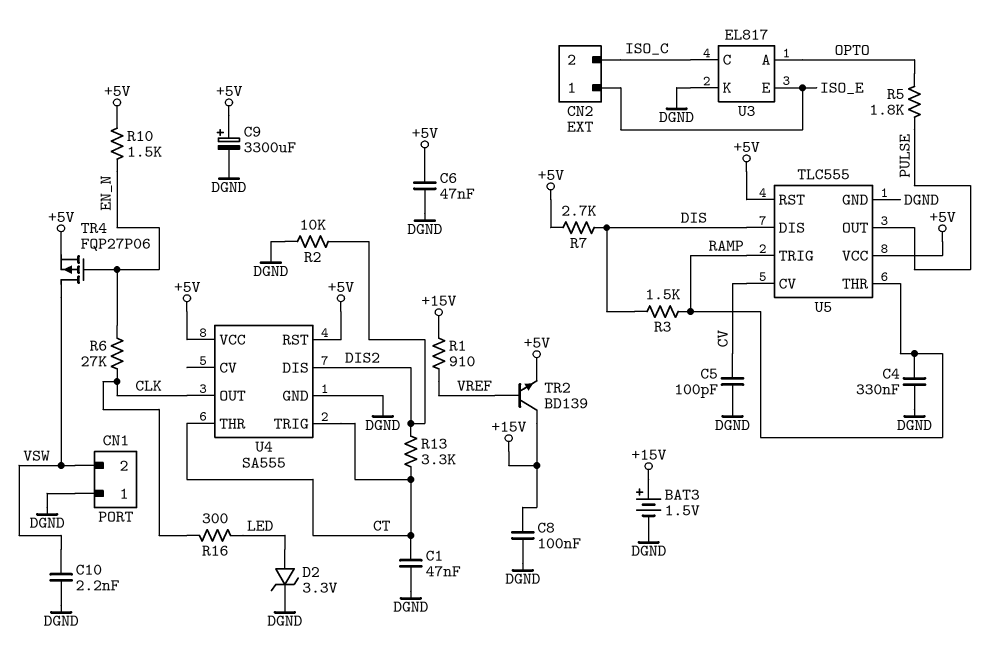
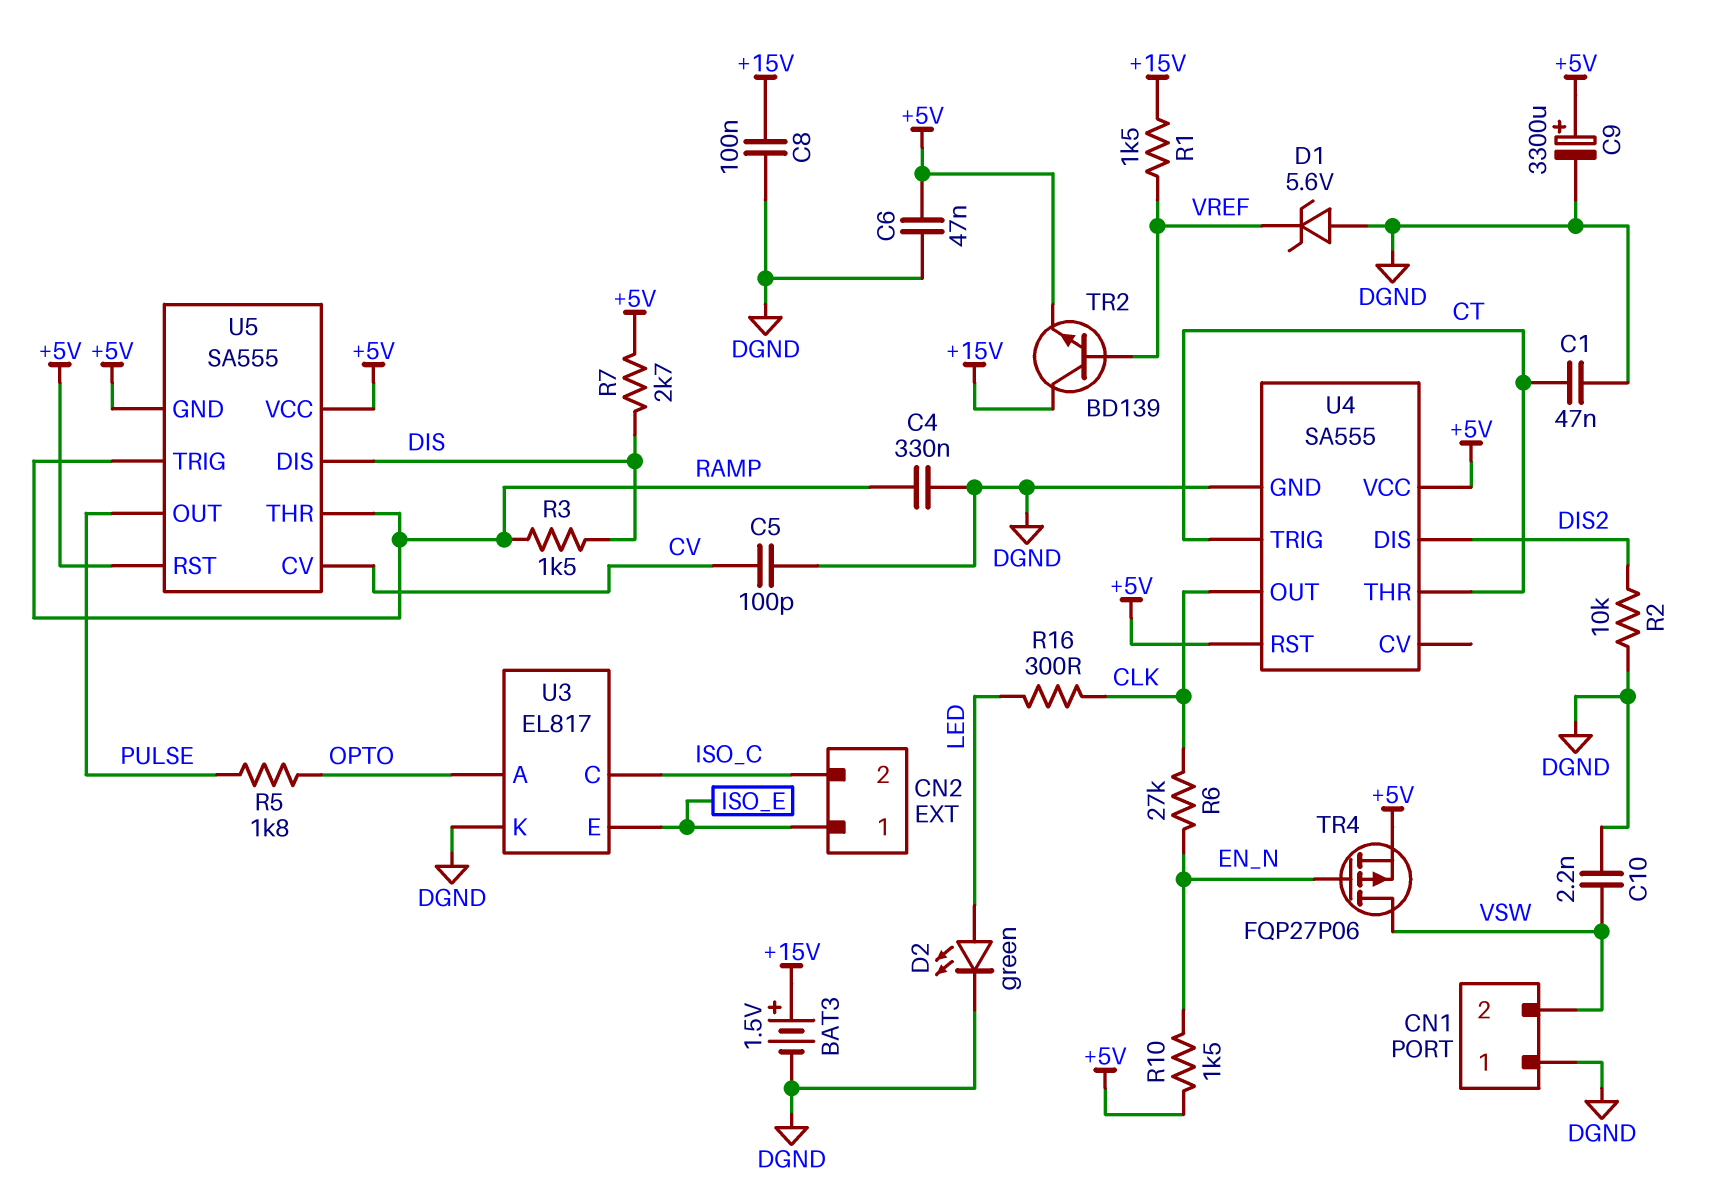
D1: none -> zener 5.6V (A DGND, K VREF)
D2: zener 3.3V (A LED, K DGND) -> LED green (A LED, K DGND)
R1: 910 (+15V, VREF) -> 1.5k (+15V, VREF)
R13: 3.3k (CT, DIS2) -> none
U5: TLC555 -> SA555
U5 pin GND: DGND -> +5V

